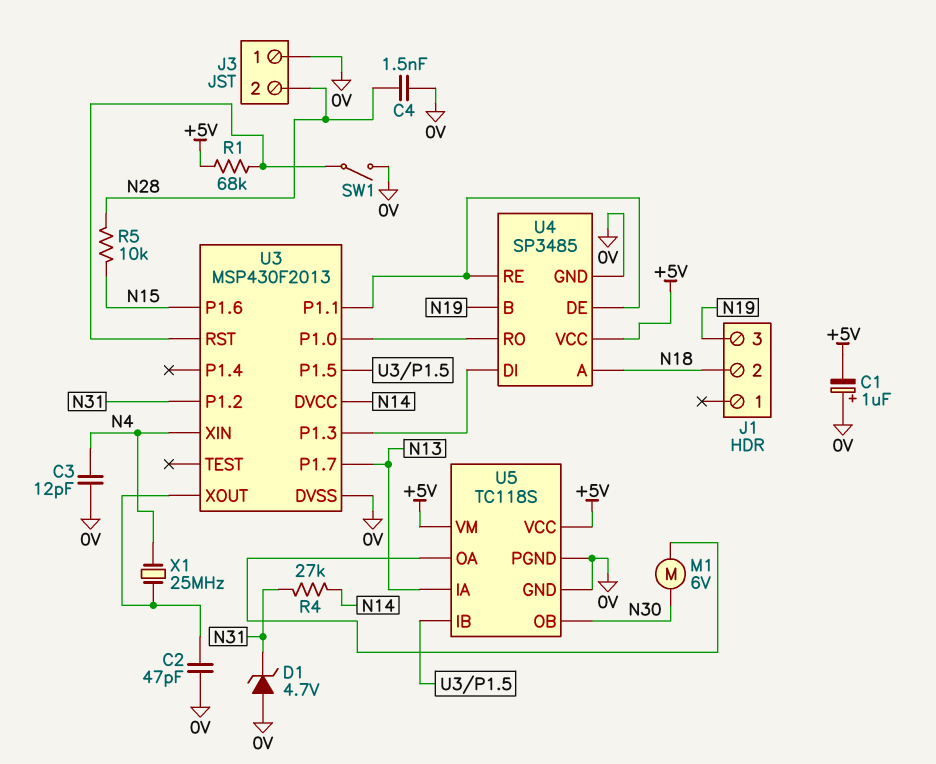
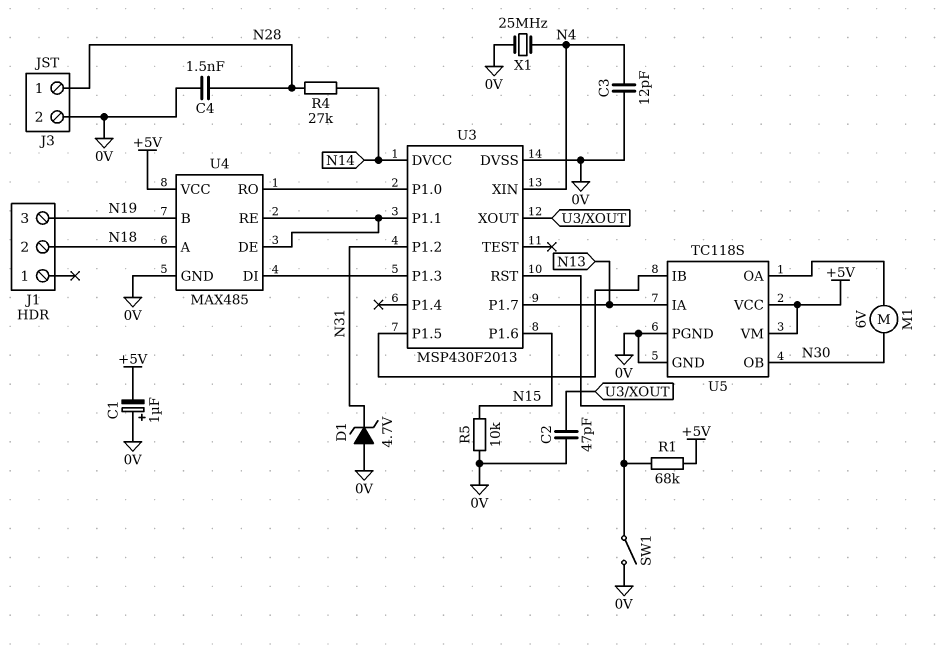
J3 pin 1: 0V -> N28
J3 pin 2: N28 -> 0V
R4: 27k (N14, N31) -> 27k (N14, N28)
R5: 10k (N15, N28) -> 10k (0V, N15)
U4: SP3485 -> MAX485
X1: 25MHz (N4, U3/XOUT) -> 25MHz (0V, N4)

